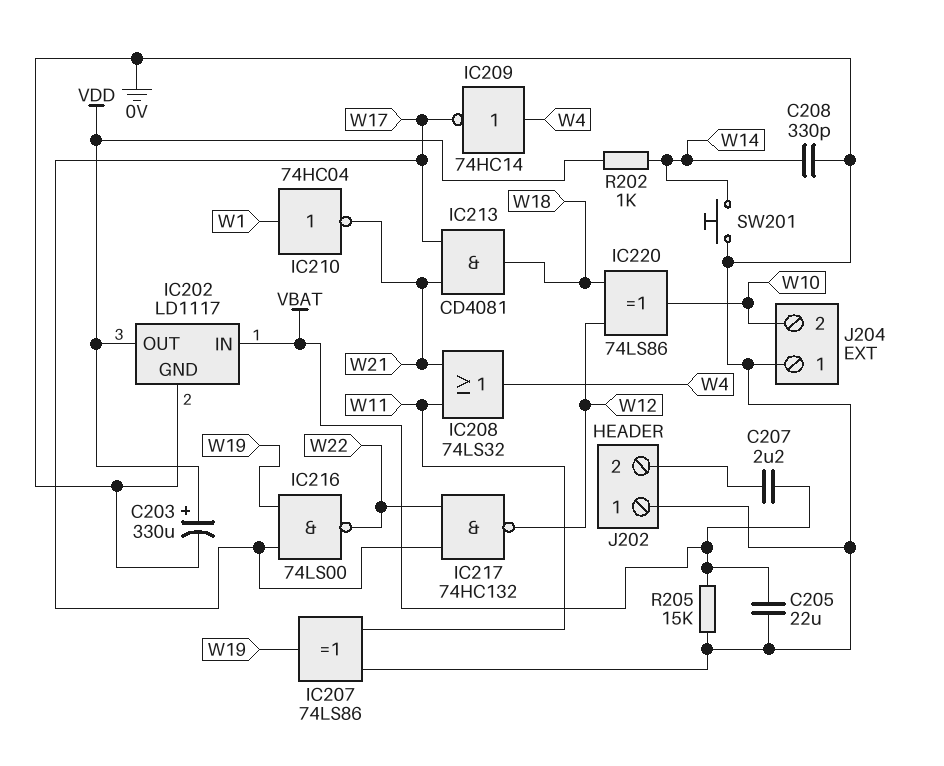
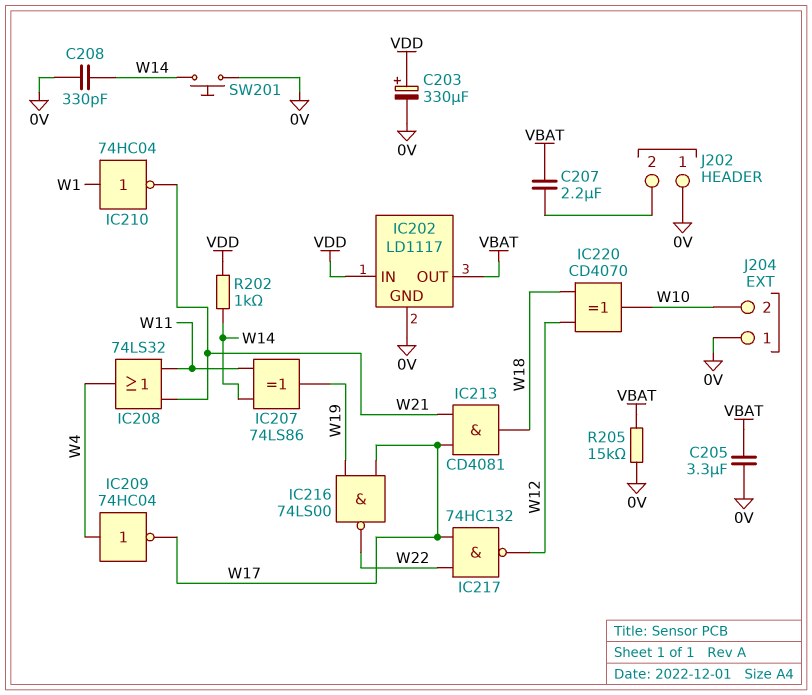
C205: 22uF (0V, VBAT) -> 3.3uF (0V, VBAT)
IC202 pin IN: VBAT -> VDD
IC202 pin OUT: VDD -> VBAT
IC207: XOR 74LS86 (in 0V, in W11, out W19) -> XOR 74LS86 (in W11, in W14, out W19)
IC209: NOT 74HC14 (in W4, out W17) -> NOT 74HC04 (in W4, out W17)
IC220: XOR 74LS86 (in W12, in W18, out W10) -> XOR CD4070 (in W12, in W18, out W10)

